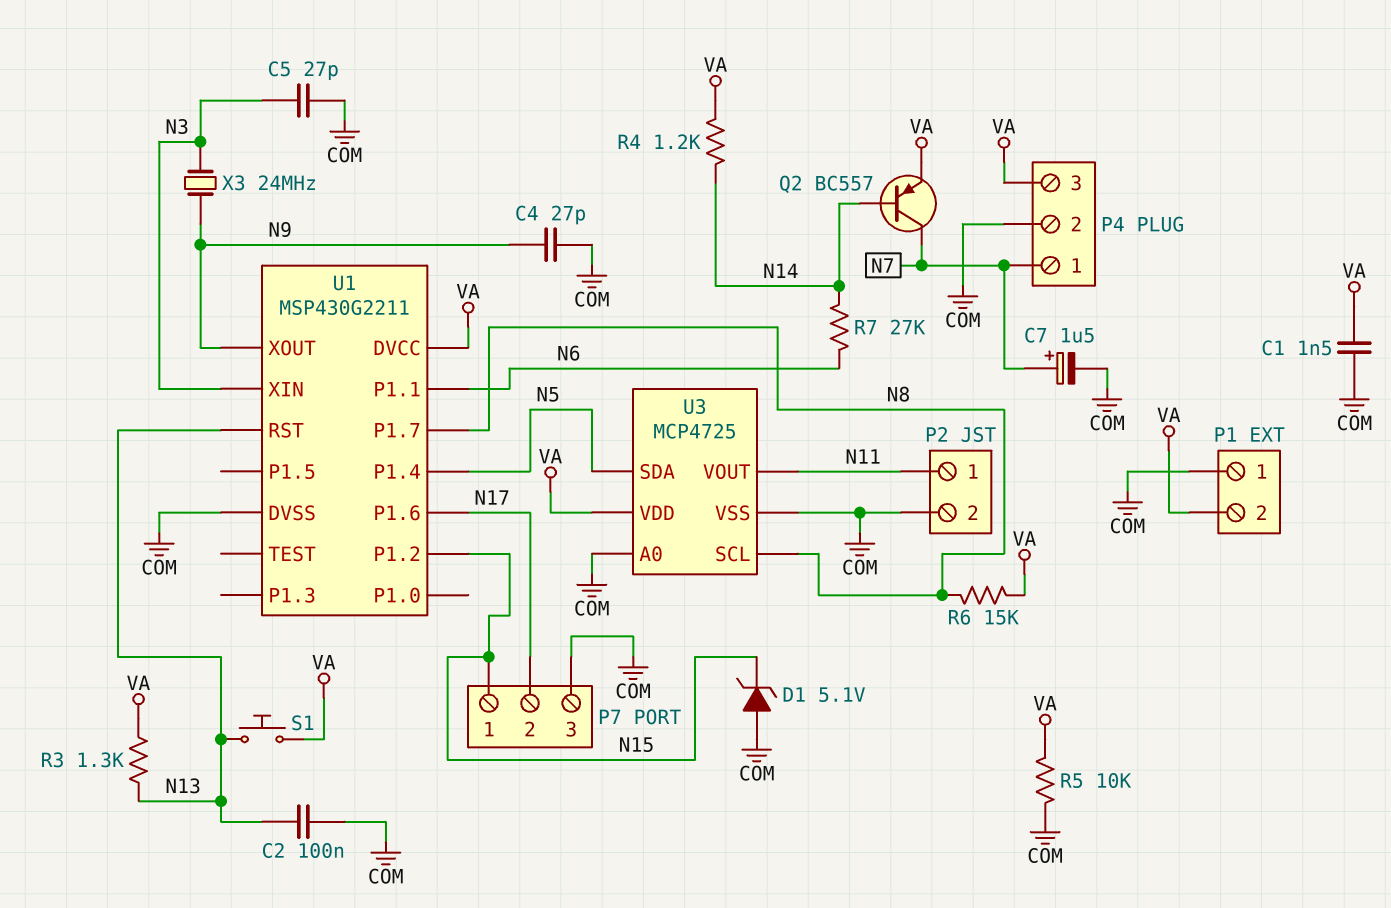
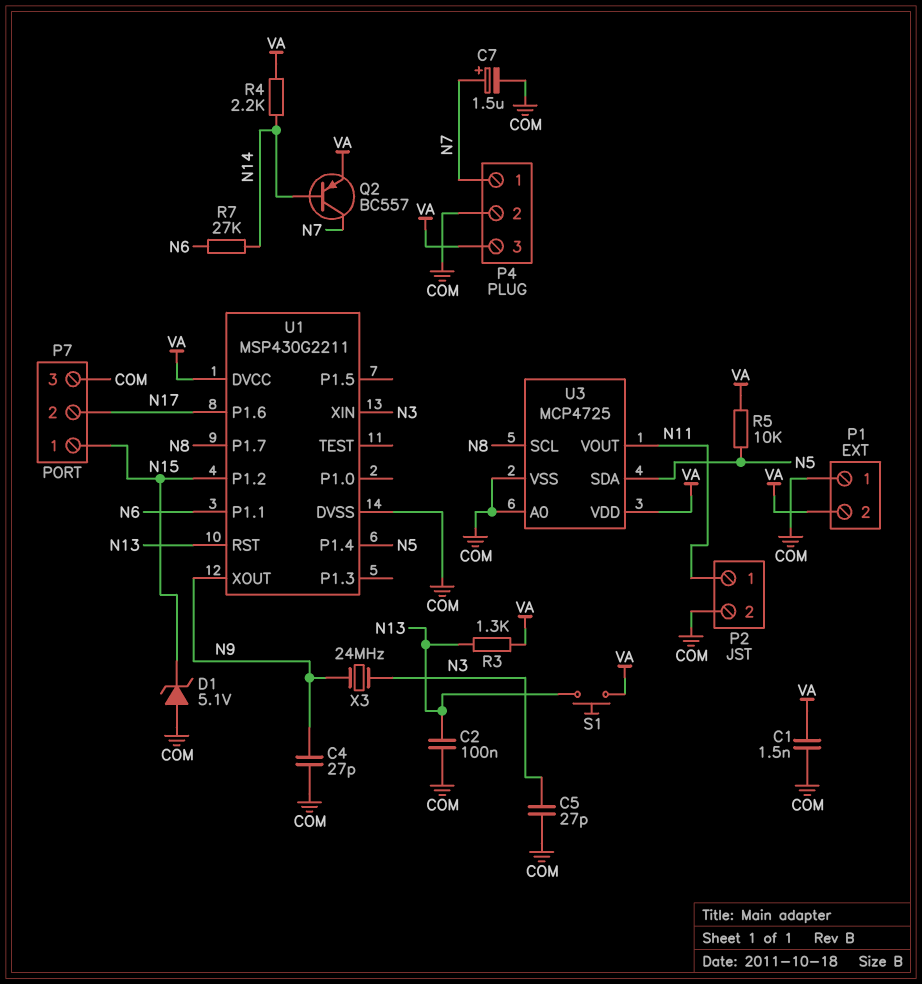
R4: 1.2k (N14, VA) -> 2.2k (N14, VA)
R5: 10k (COM, VA) -> 10k (N5, VA)
R6: 15k (N8, VA) -> none

